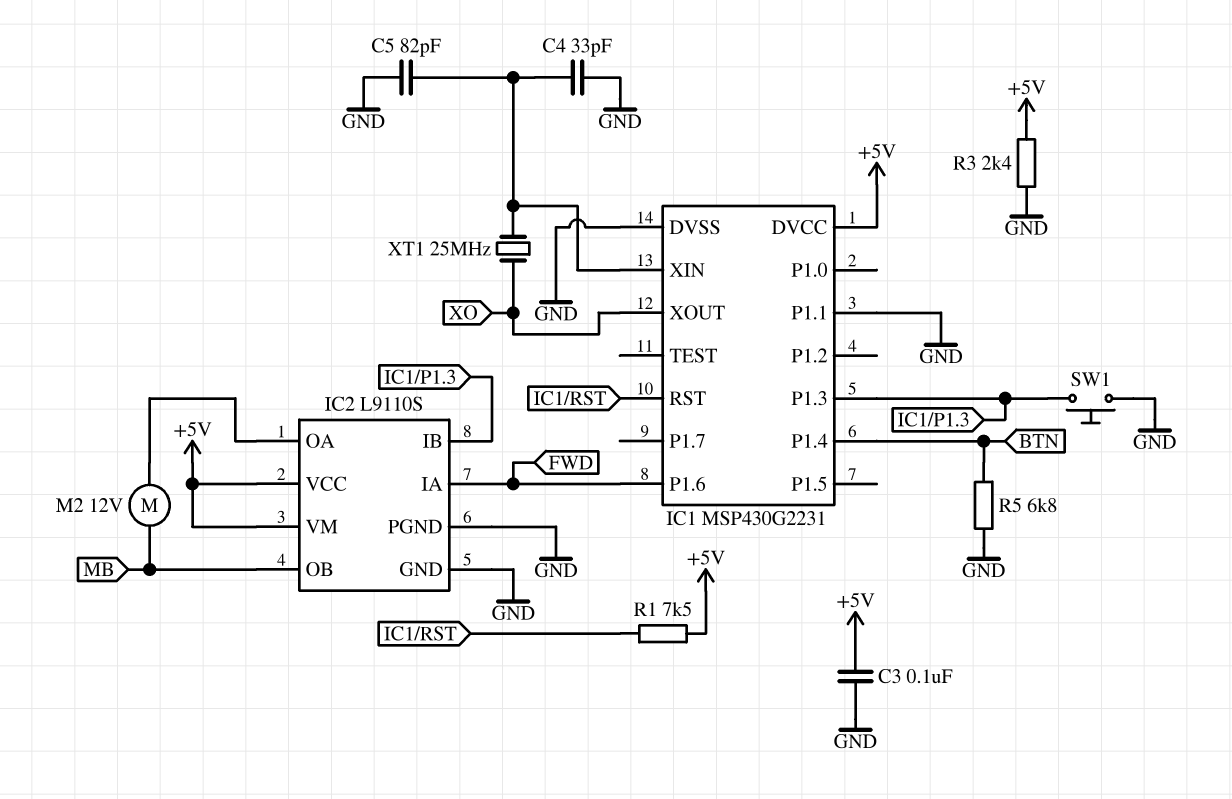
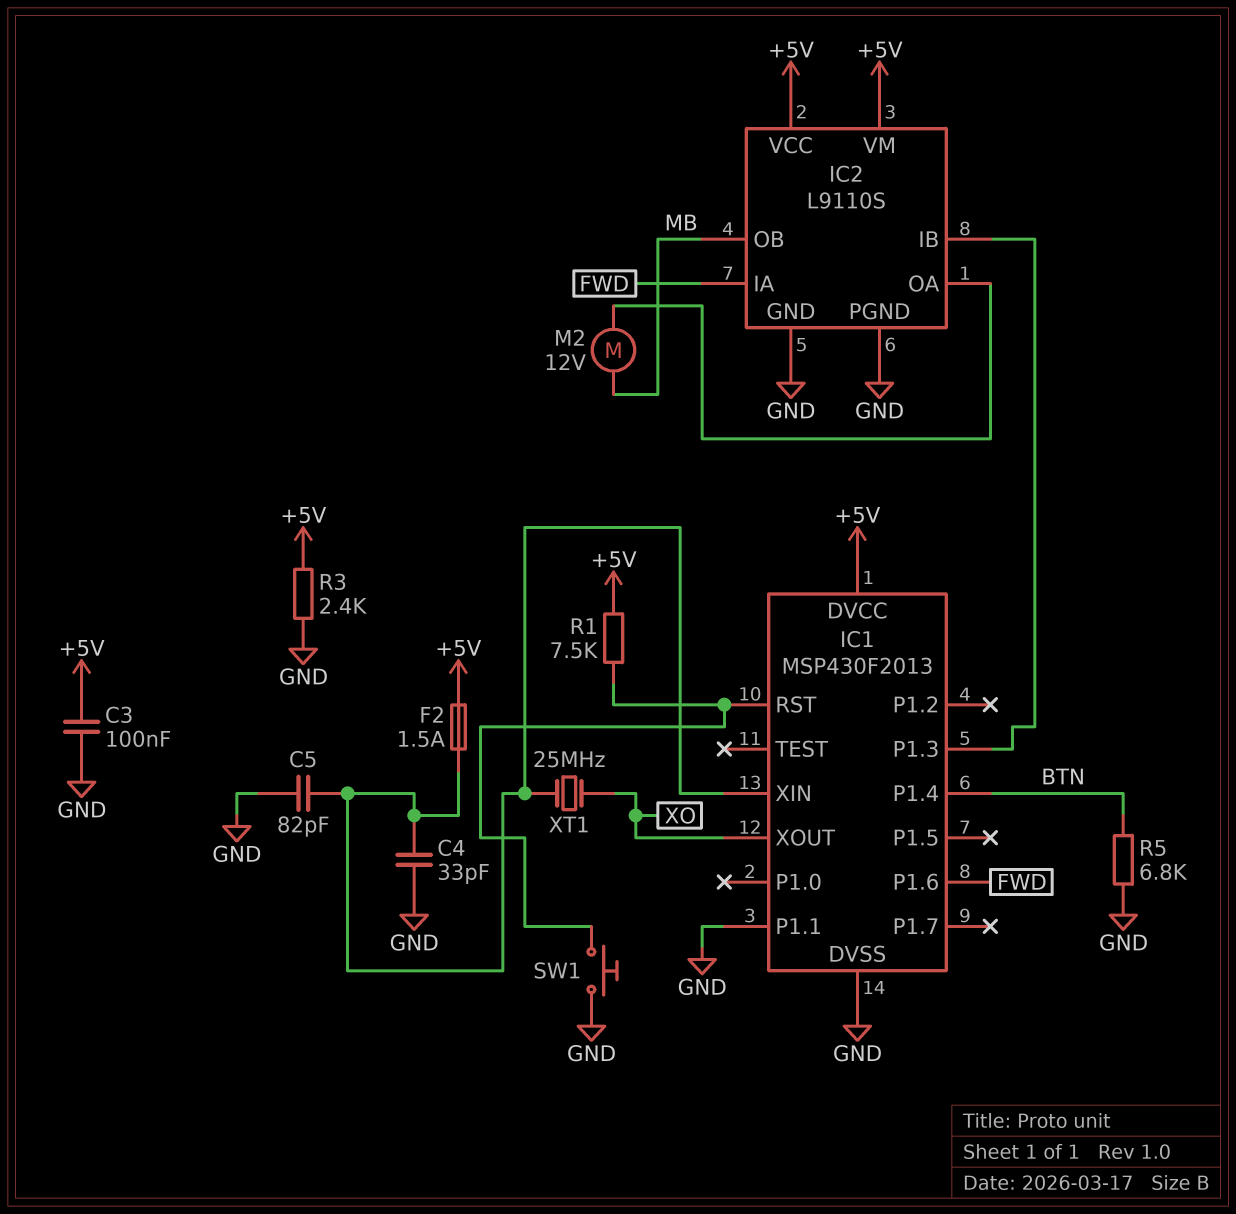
F2: none -> 1.5A (+5V, IC1/XIN)
IC1: MSP430G2231 -> MSP430F2013
SW1: button (GND, IC1/P1.3) -> button (GND, IC1/RST)

